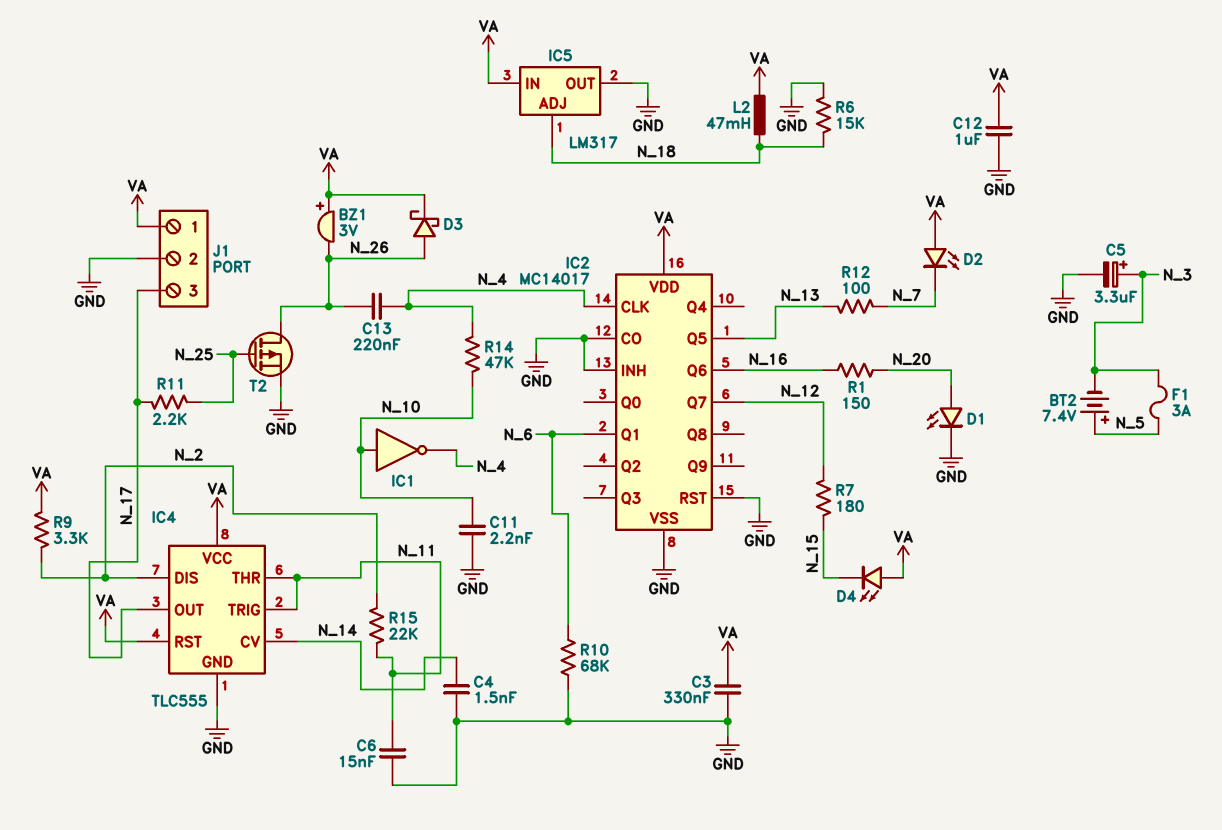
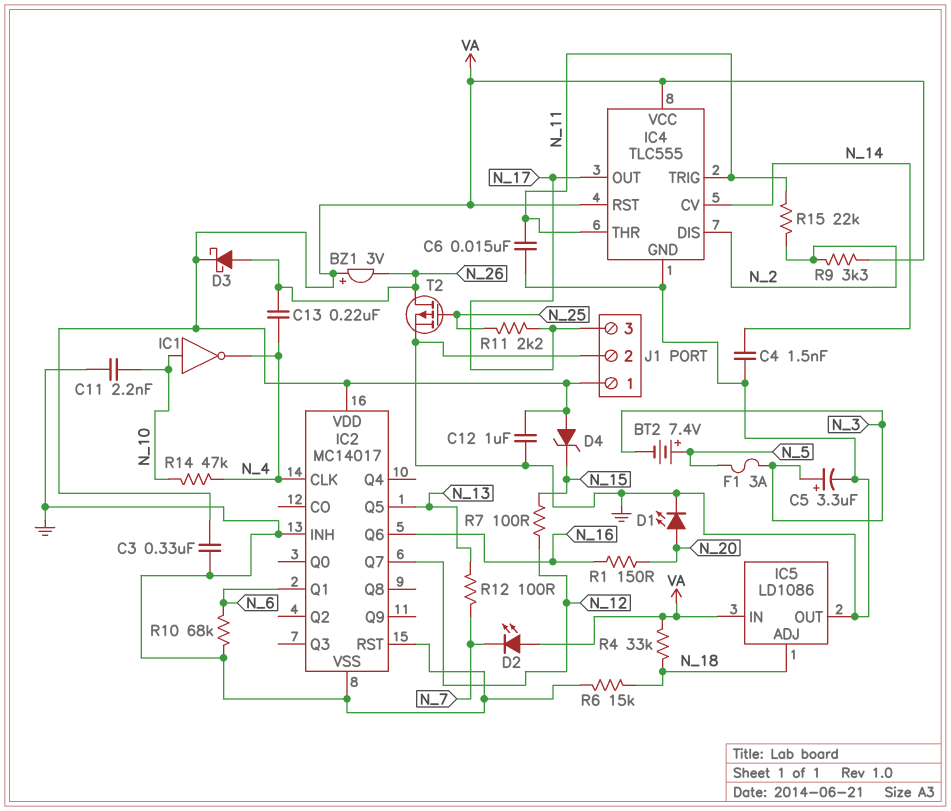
D4: LED (A VA, K N_15) -> zener (A VA, K N_15)
IC2 pin CO: GND -> none
IC5: LM317 -> LD1086
L2: 47mH (N_18, VA) -> none
R4: none -> 33k (N_18, VA)
R7: 180 (N_12, N_15) -> 100 (N_12, N_15)

